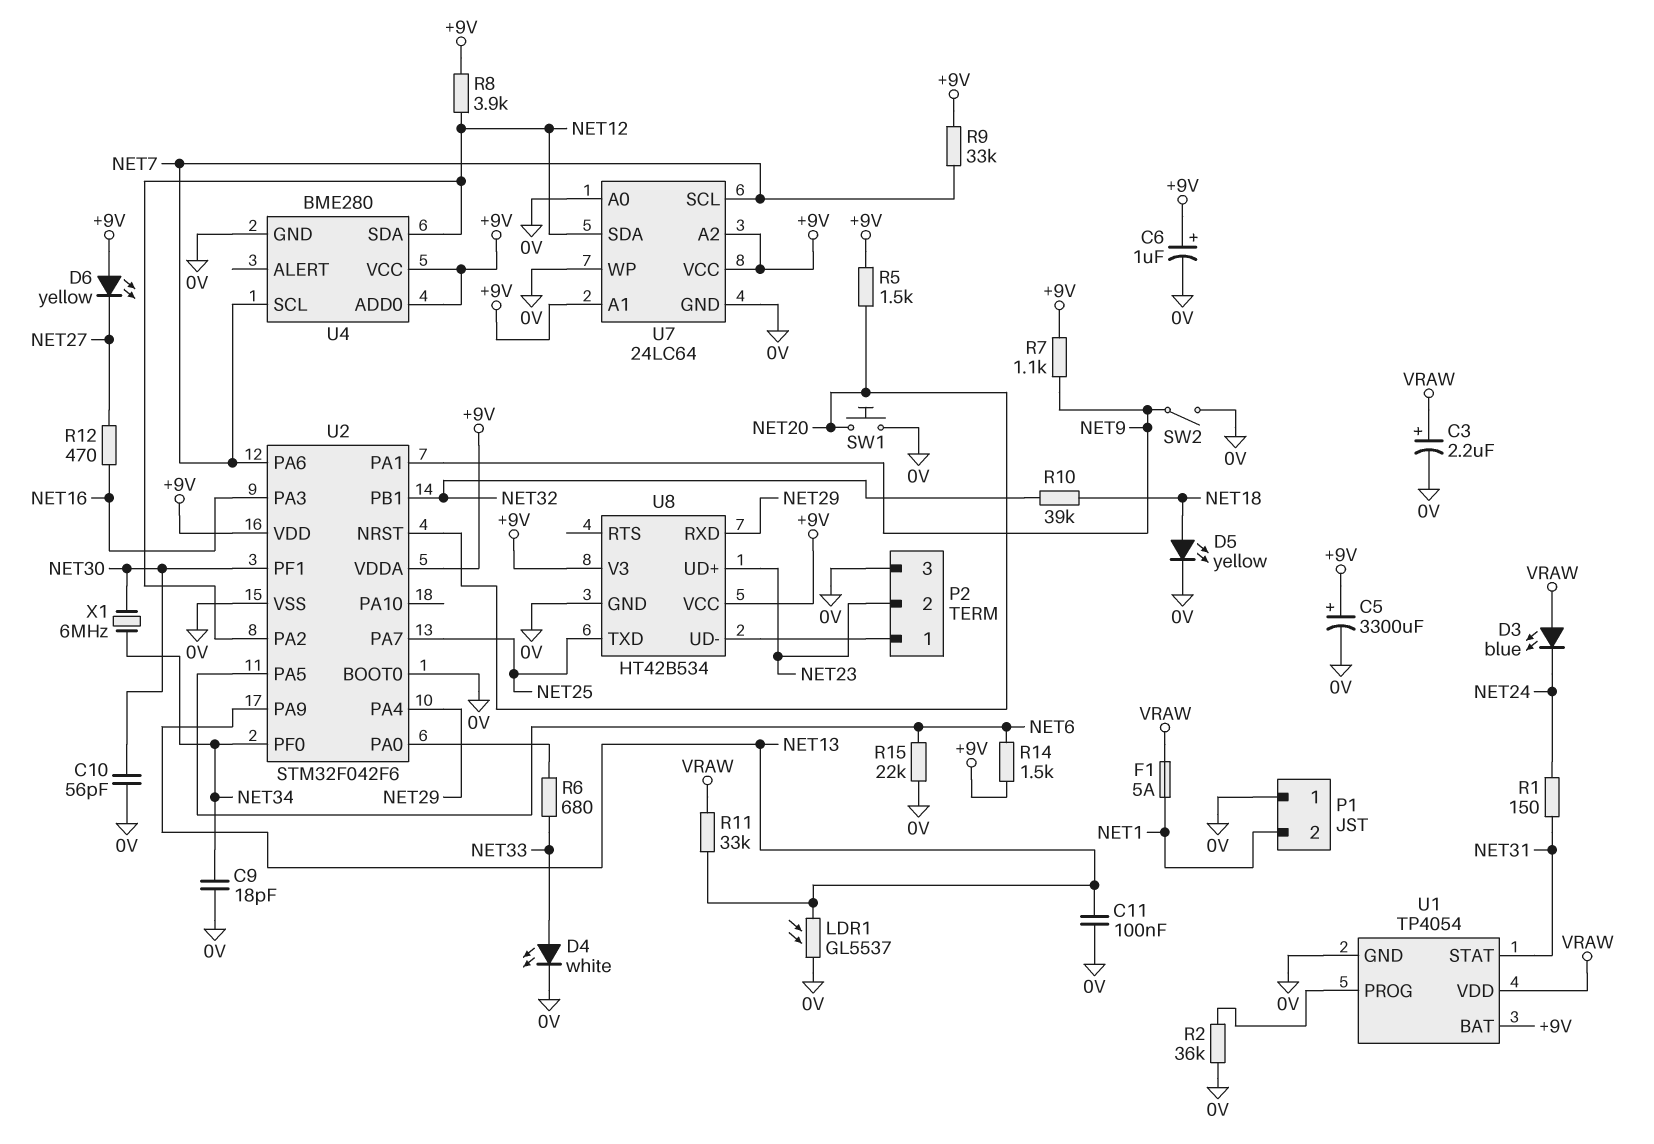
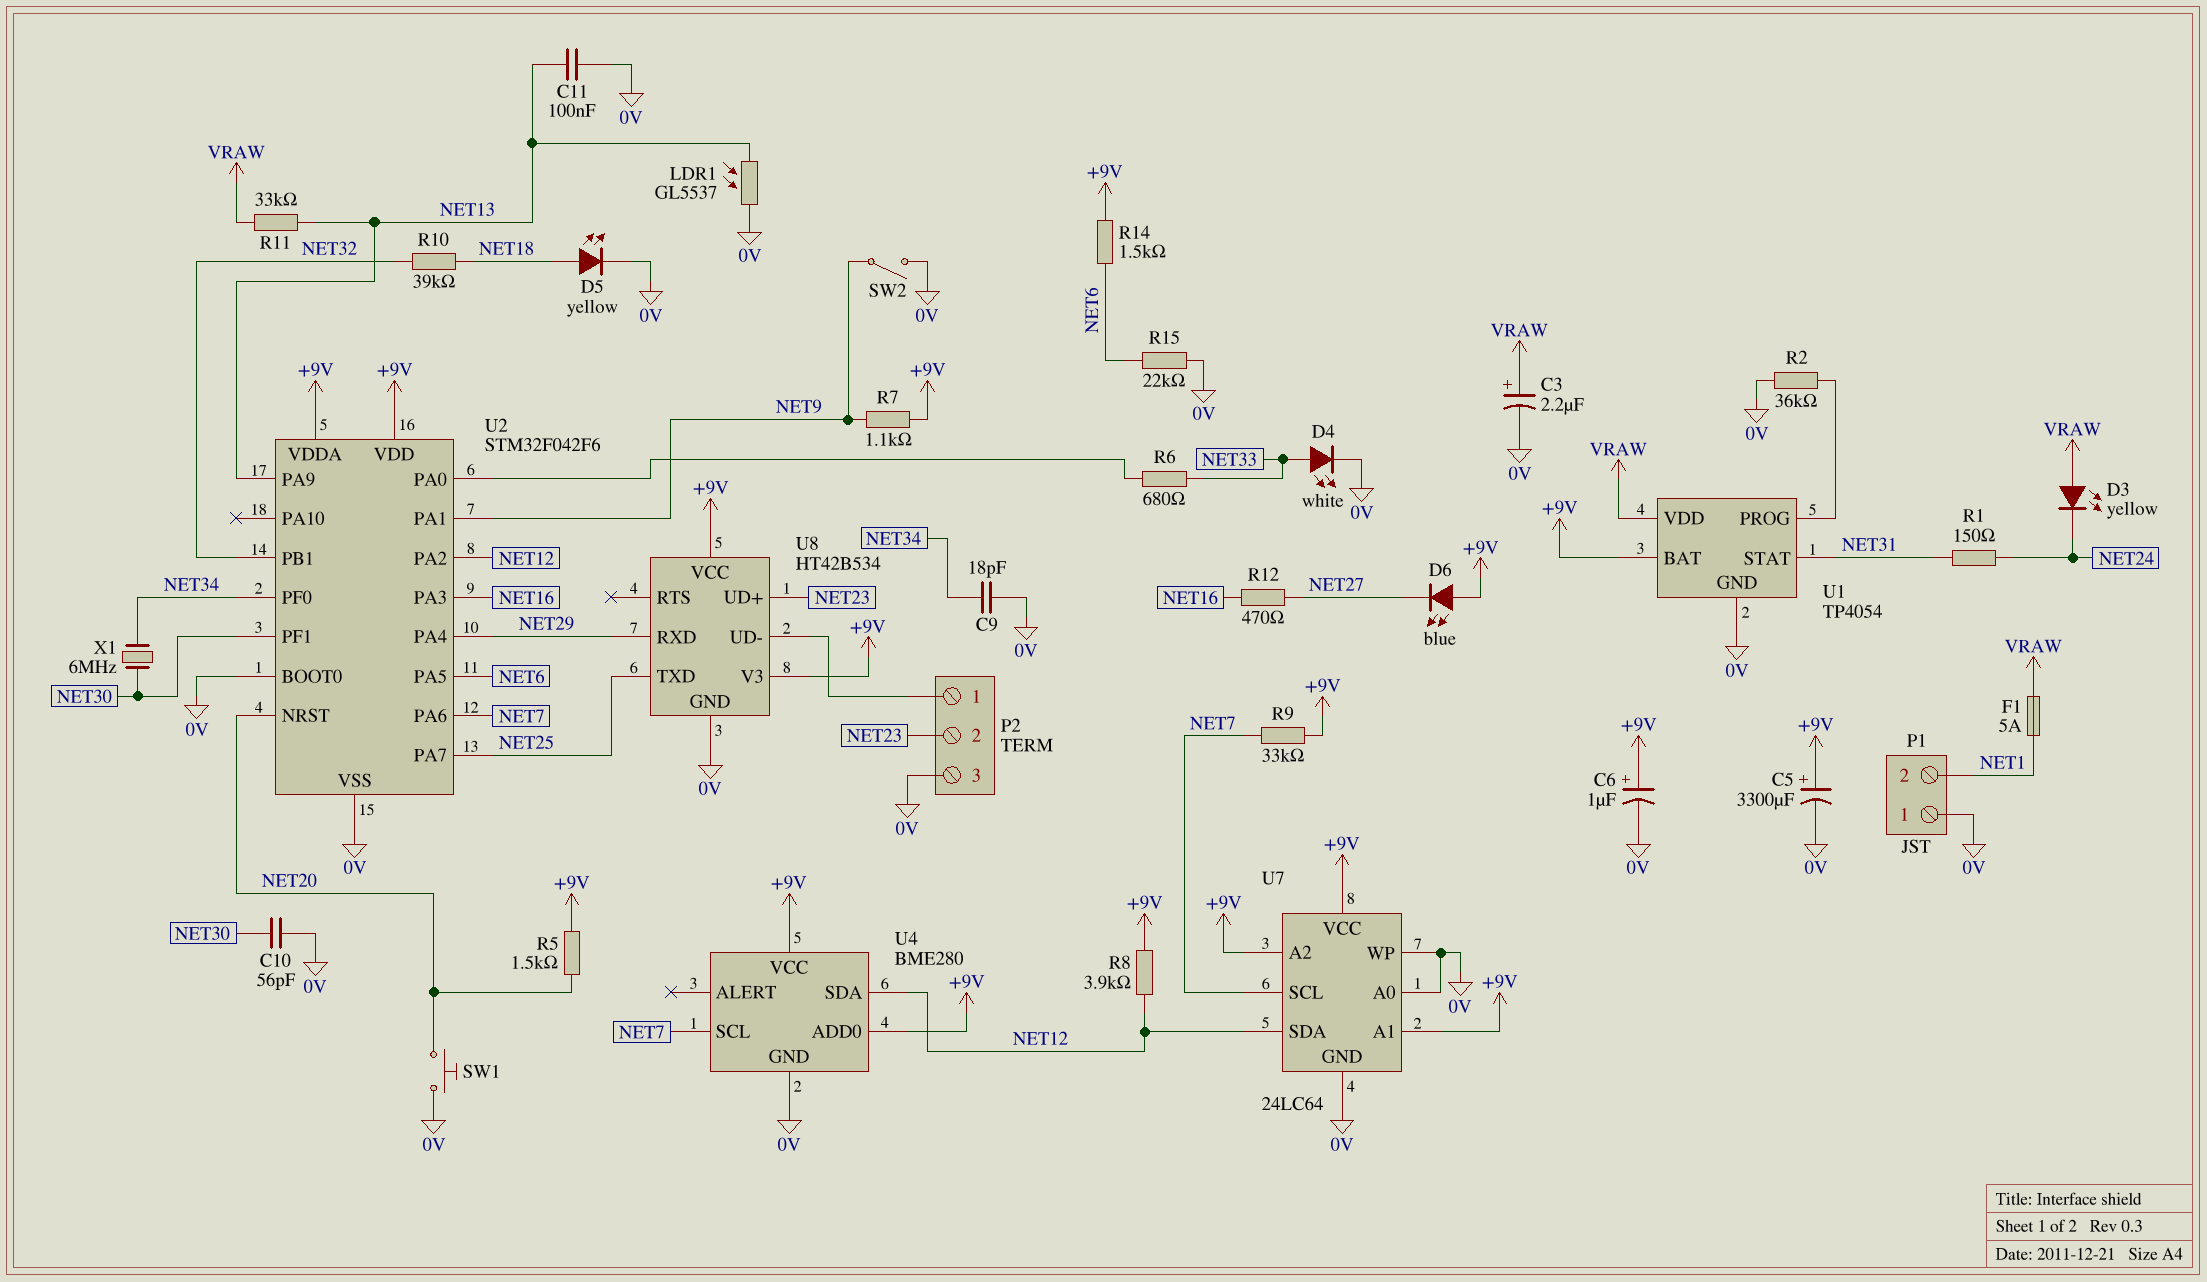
D3: LED blue (A VRAW, K NET24) -> LED yellow (A VRAW, K NET24)
D6: LED yellow (A +9V, K NET27) -> LED blue (A +9V, K NET27)

